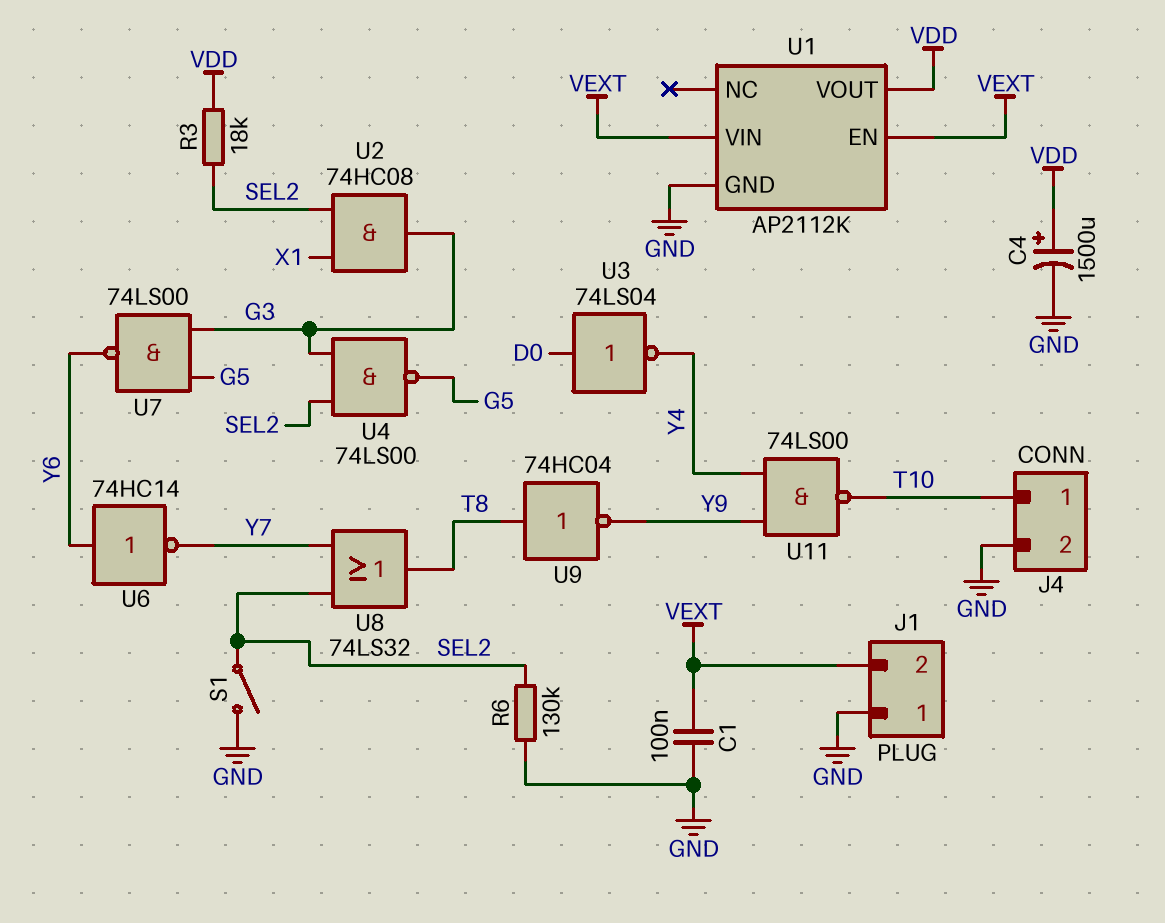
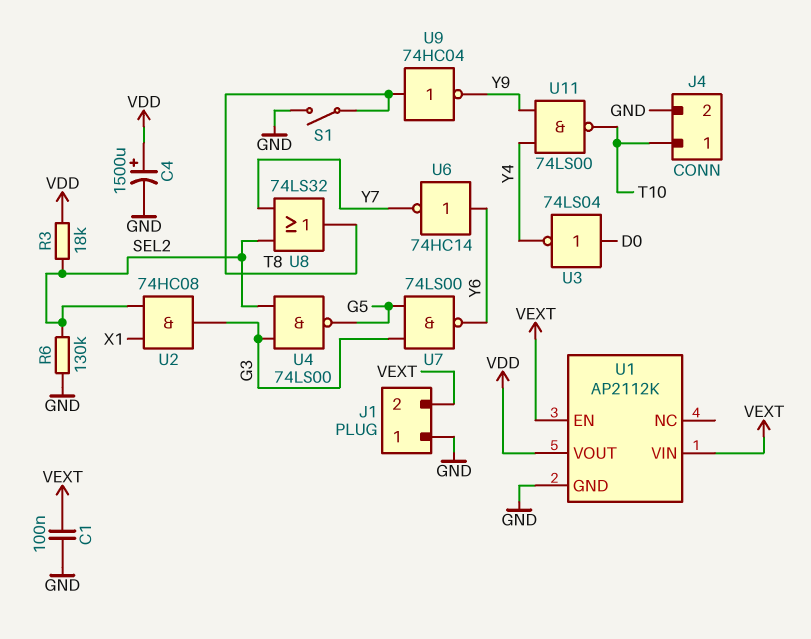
S1: switch (GND, SEL2) -> switch (GND, T8)

